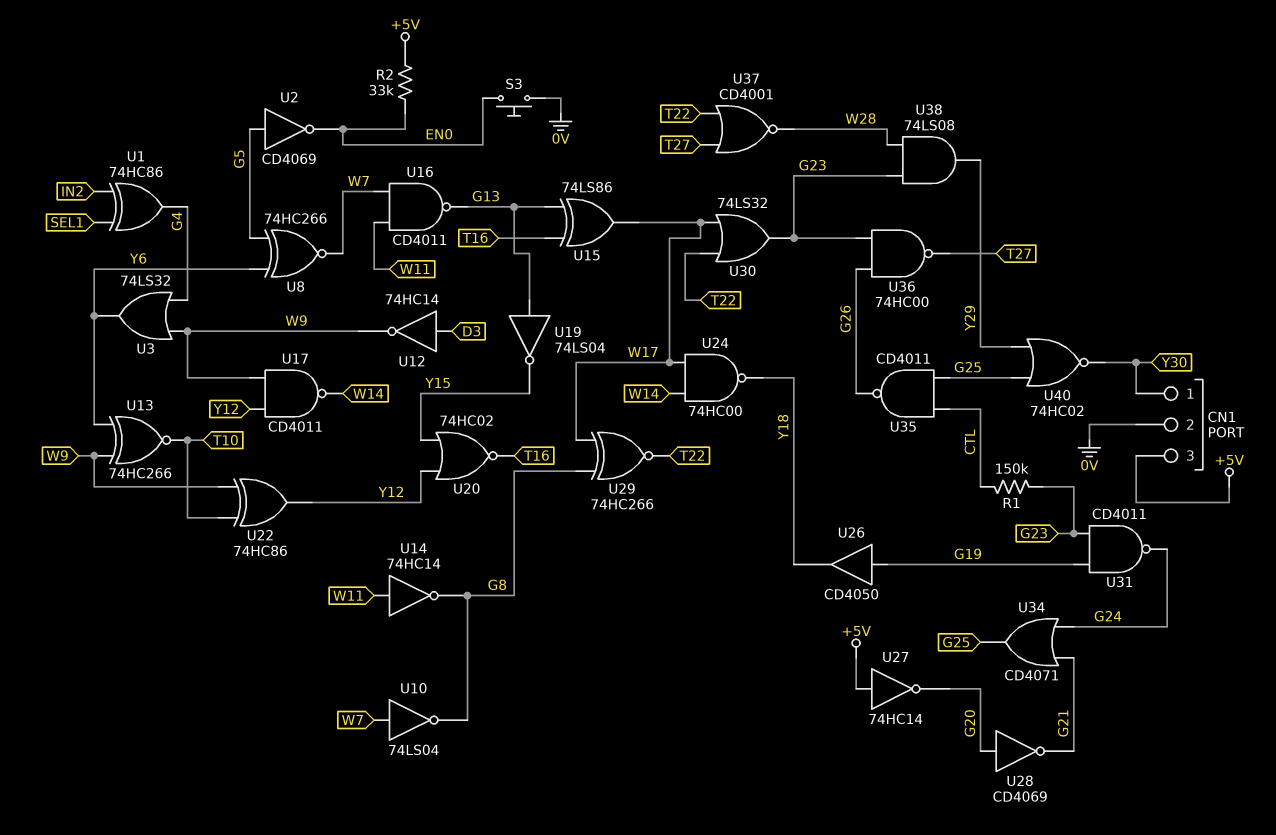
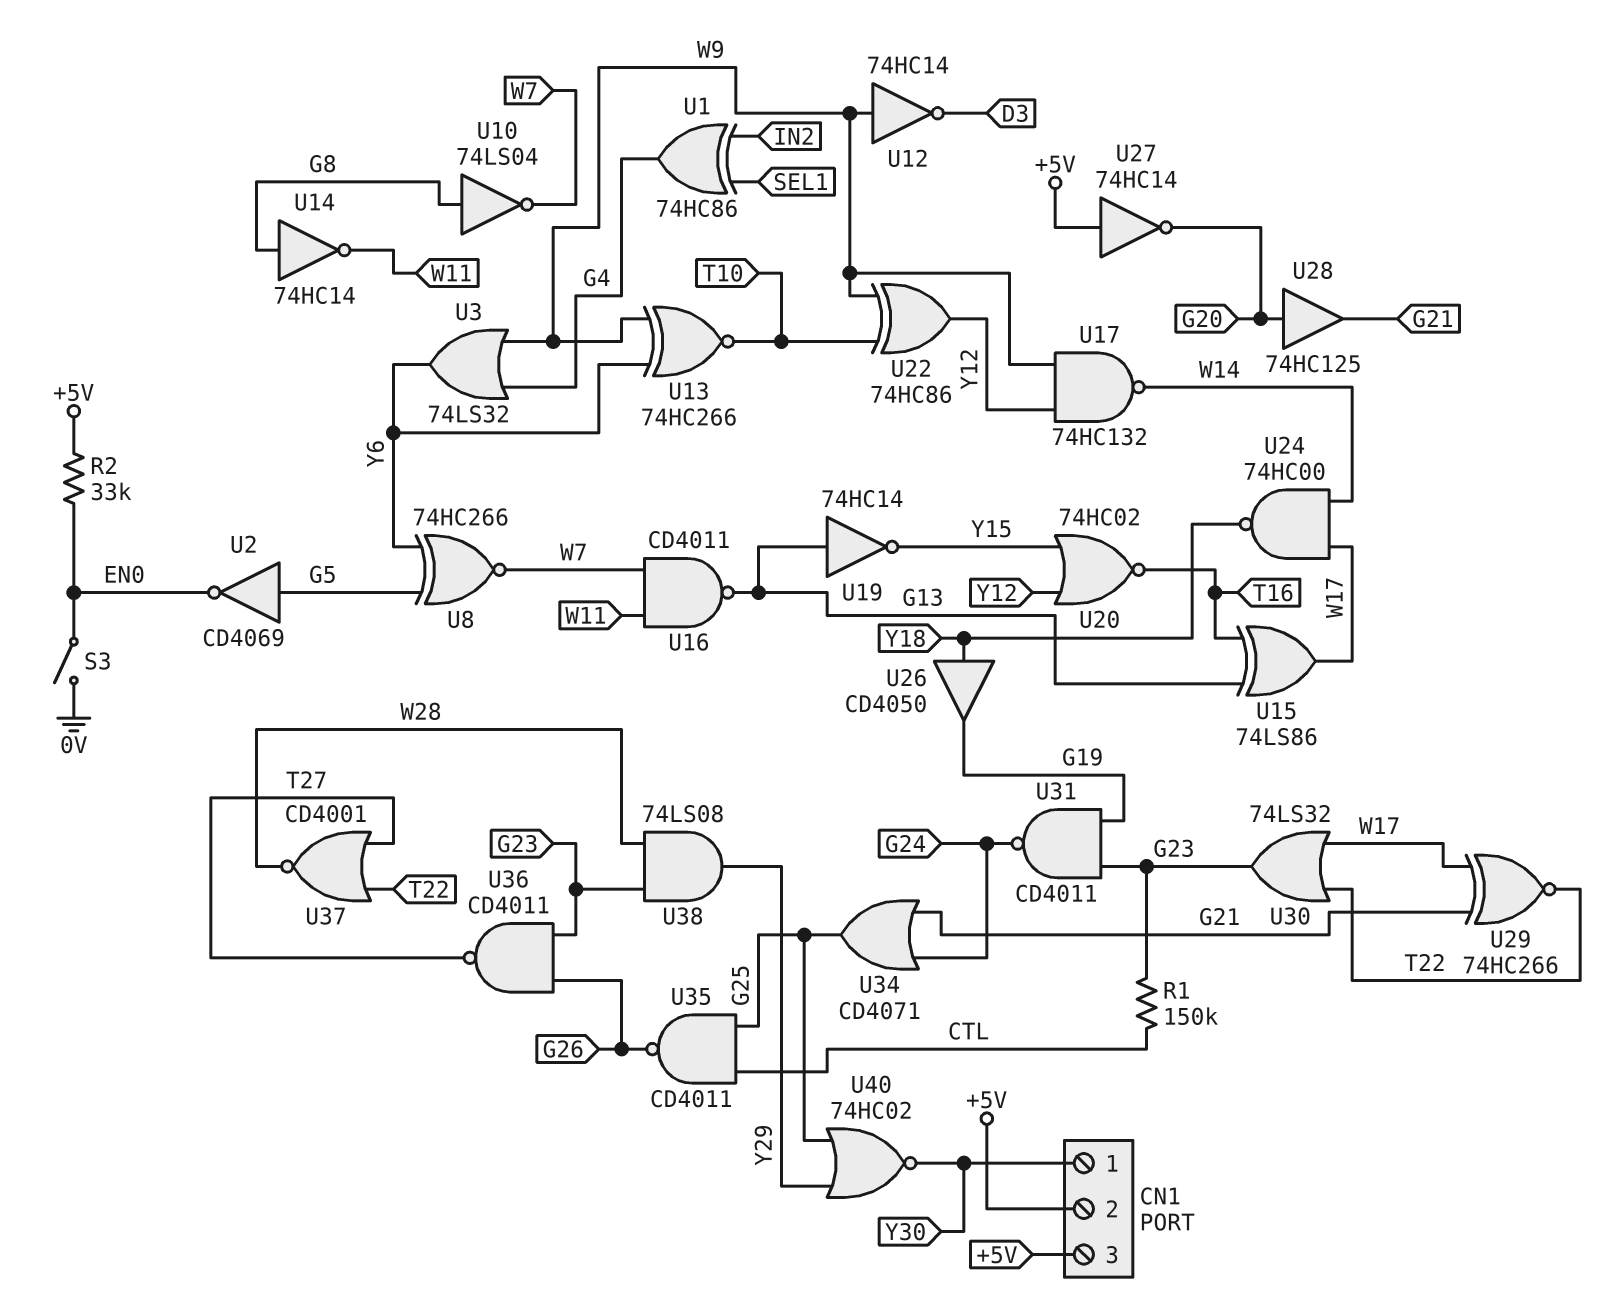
CN1 pin 2: 0V -> +5V
S3: button (0V, EN0) -> switch (0V, EN0)
U10: NOT 74LS04 (in W7, out G8) -> NOT 74LS04 (in G8, out W7)
U12: NOT 74HC14 (in D3, out W9) -> NOT 74HC14 (in W9, out D3)
U14: NOT 74HC14 (in W11, out G8) -> NOT 74HC14 (in G8, out W11)
U17: NAND CD4011 (in W9, in Y12, out W14) -> NAND 74HC132 (in W9, in Y12, out W14)
U19: NOT 74LS04 (in G13, out Y15) -> NOT 74HC14 (in G13, out Y15)
U26: buffer CD4050 (in G19, out Y18) -> buffer CD4050 (in Y18, out G19)
U28: NOT CD4069 (in G20, out G21) -> buffer 74HC125 (in G20, out G21)
U29: XNOR 74HC266 (in G8, in W17, out T22) -> XNOR 74HC266 (in G21, in W17, out T22)
U36: NAND 74HC00 (in G23, in G26, out T27) -> NAND CD4011 (in G23, in G26, out T27)

